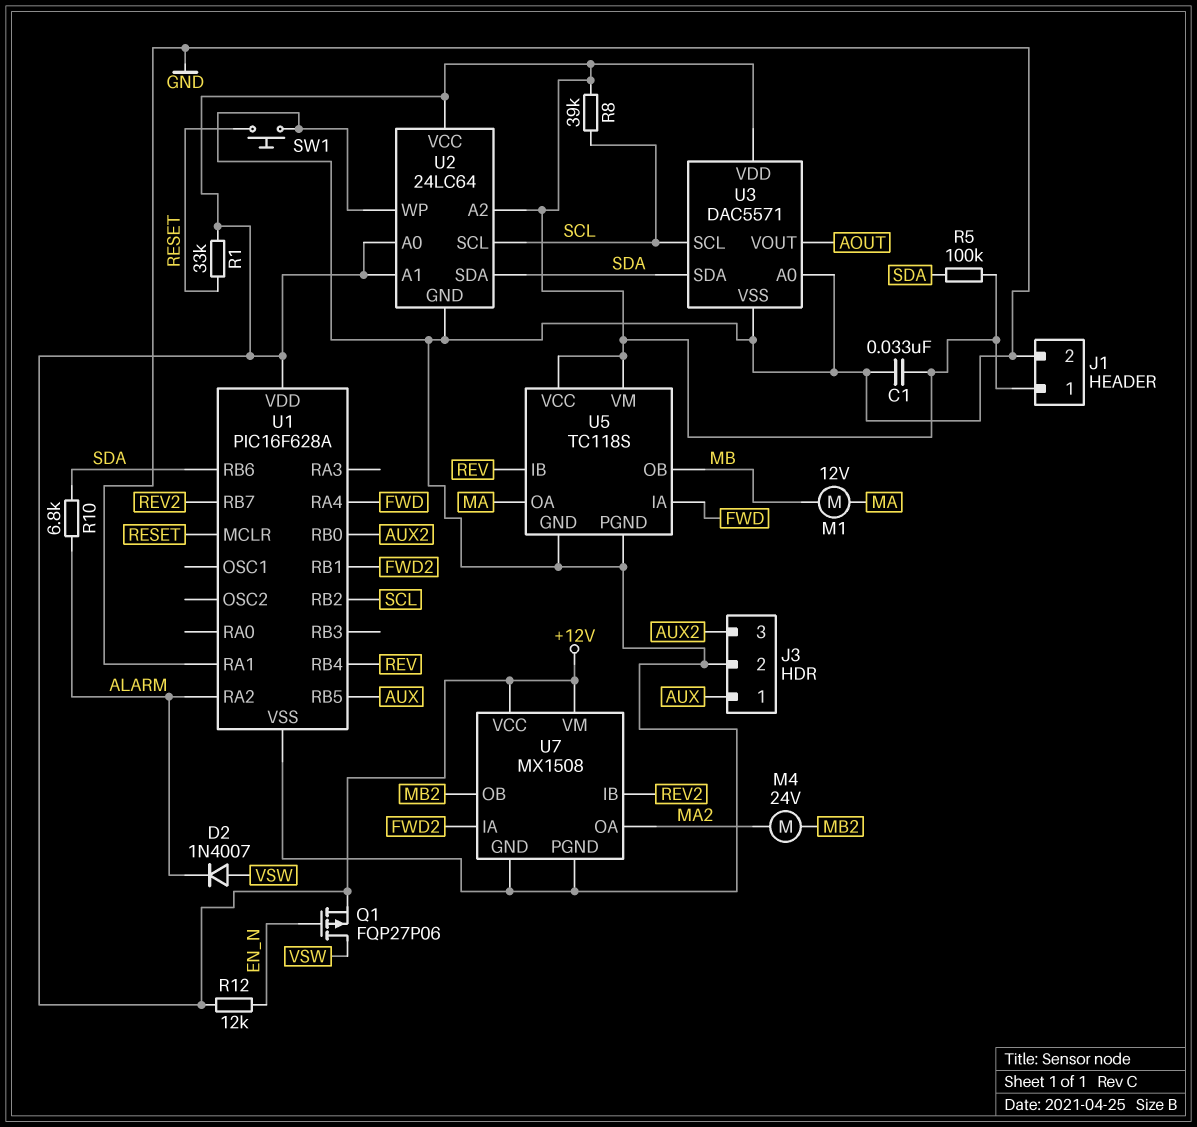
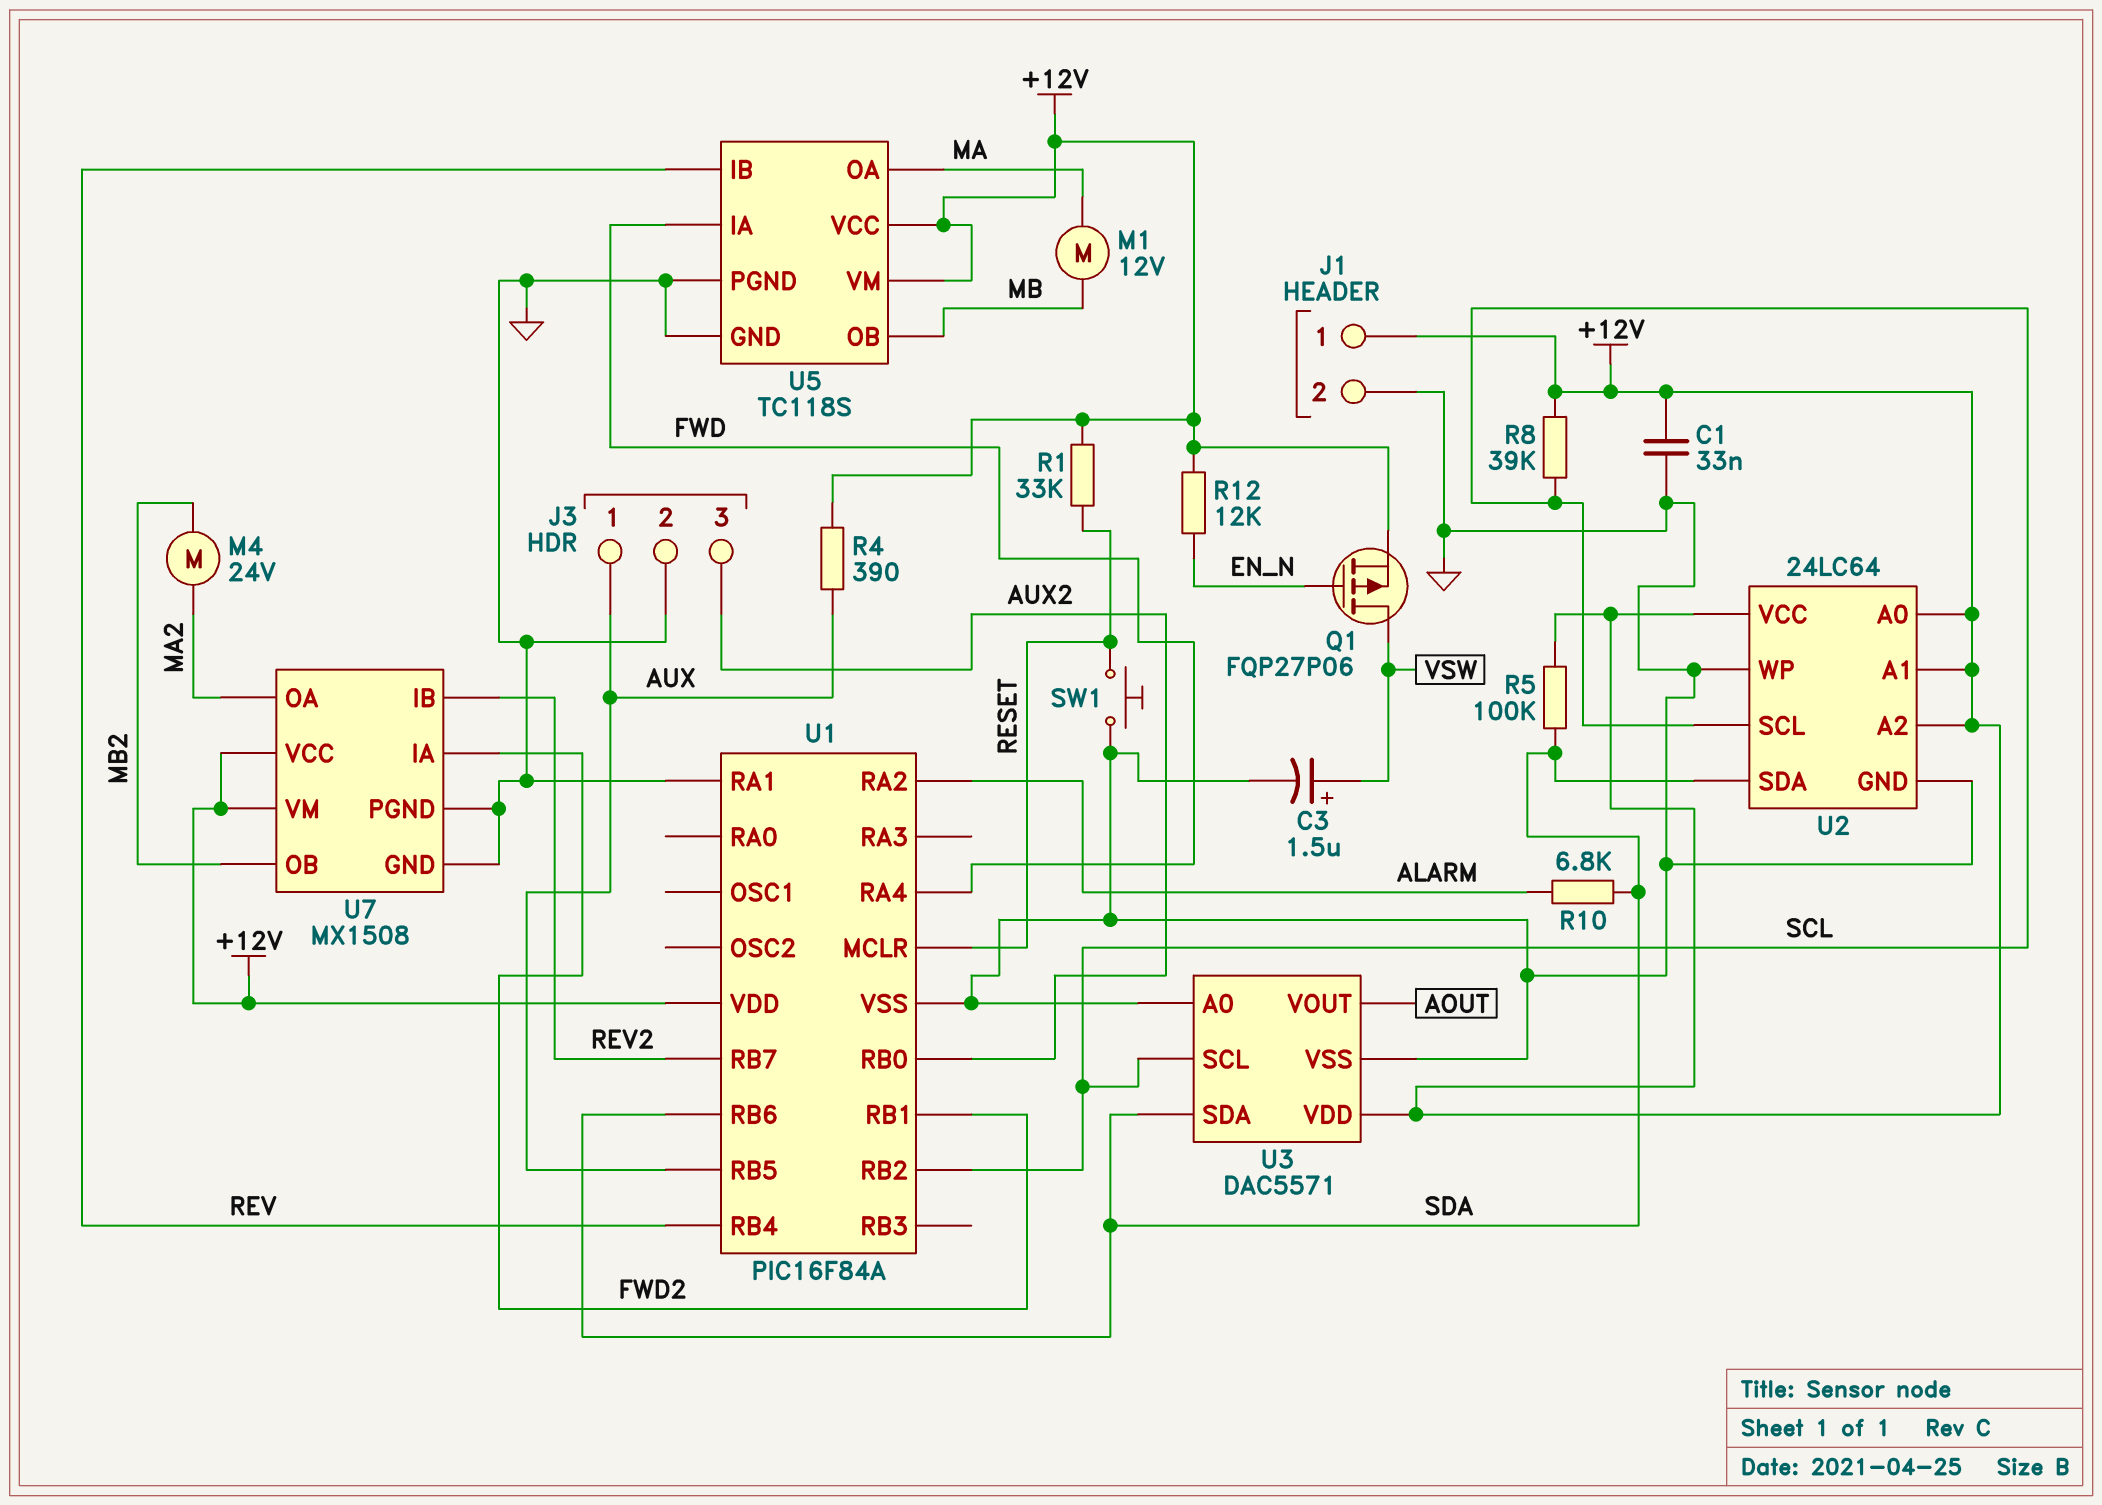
C3: none -> 1.5uF (plus VSW, minus GND)
D2: diode 1N4007 (A VSW, K ALARM) -> none
R4: none -> 390 (+12V, AUX)
U1: PIC16F628A -> PIC16F84A

